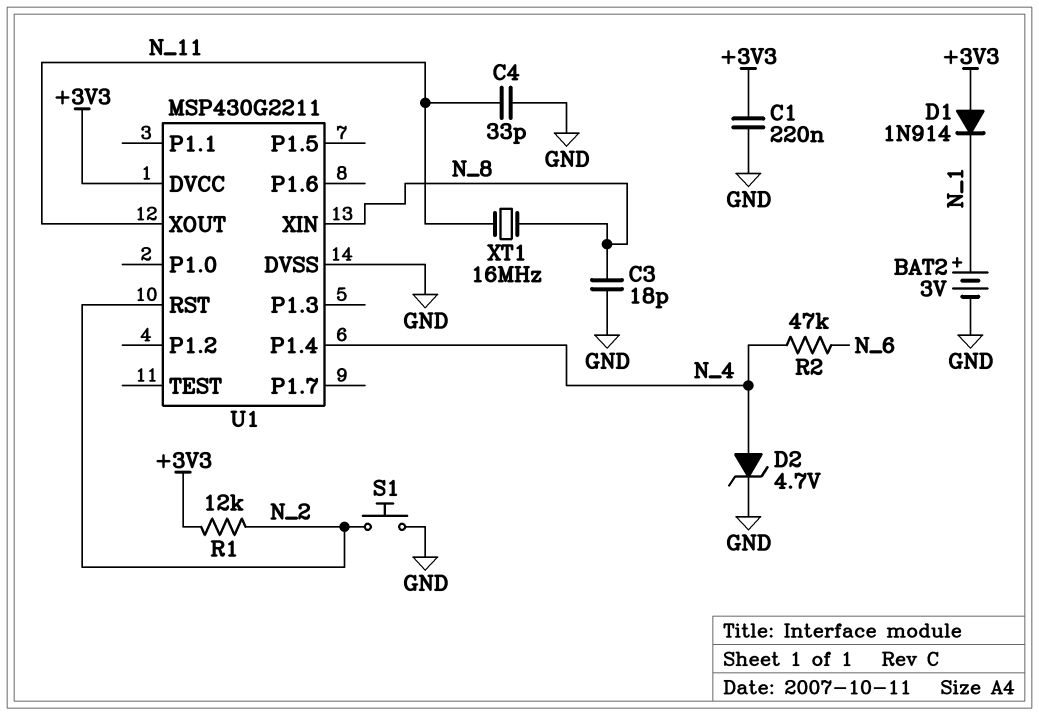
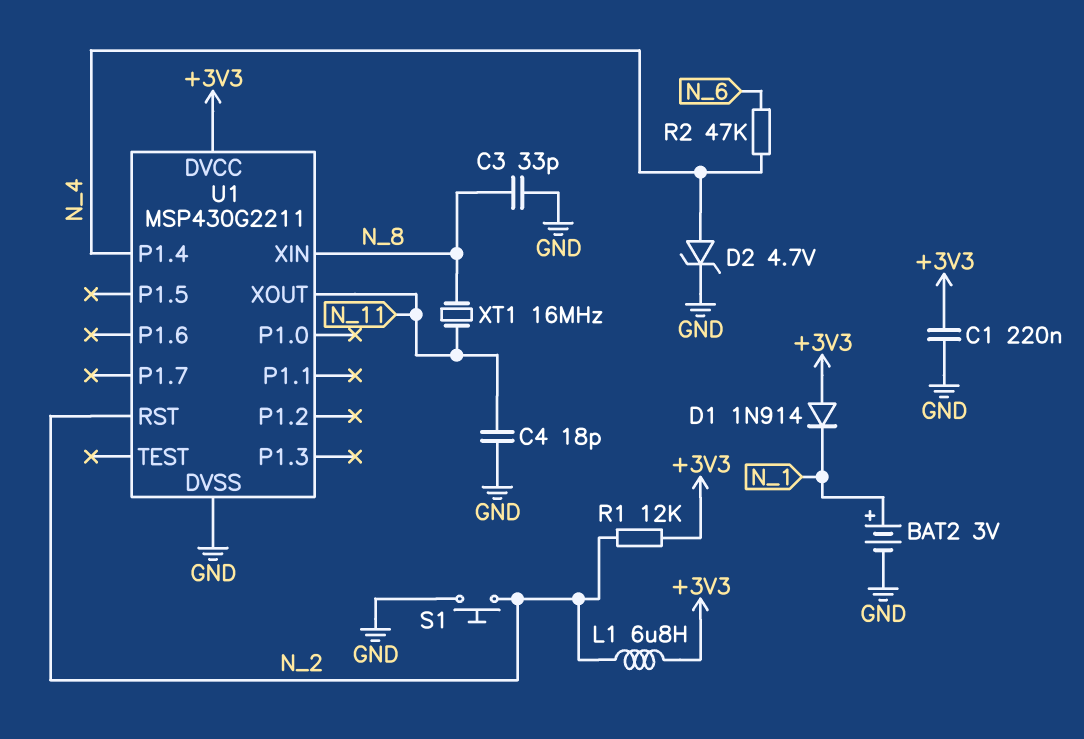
C3: 18pF (GND, N_8) -> 33pF (GND, N_8)
C4: 33pF (GND, N_11) -> 18pF (GND, N_11)
L1: none -> 6.8uH (+3V3, N_2)

